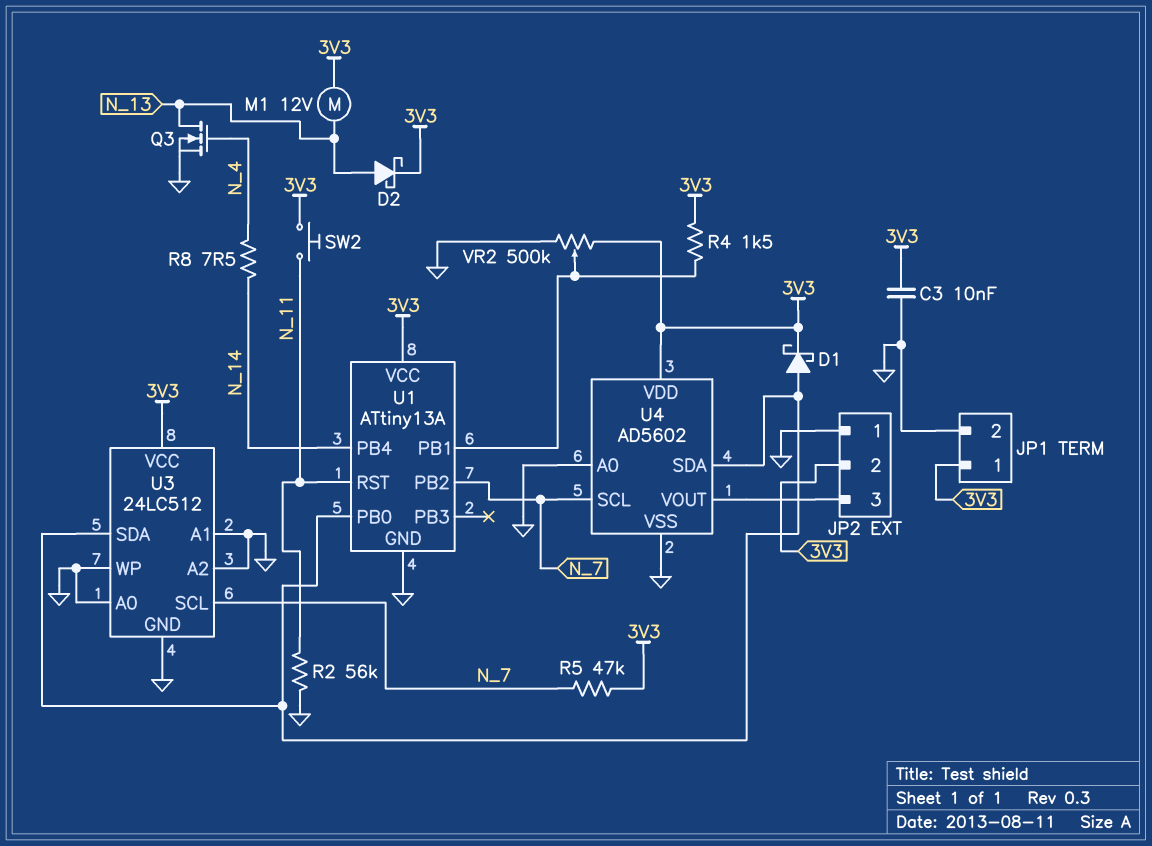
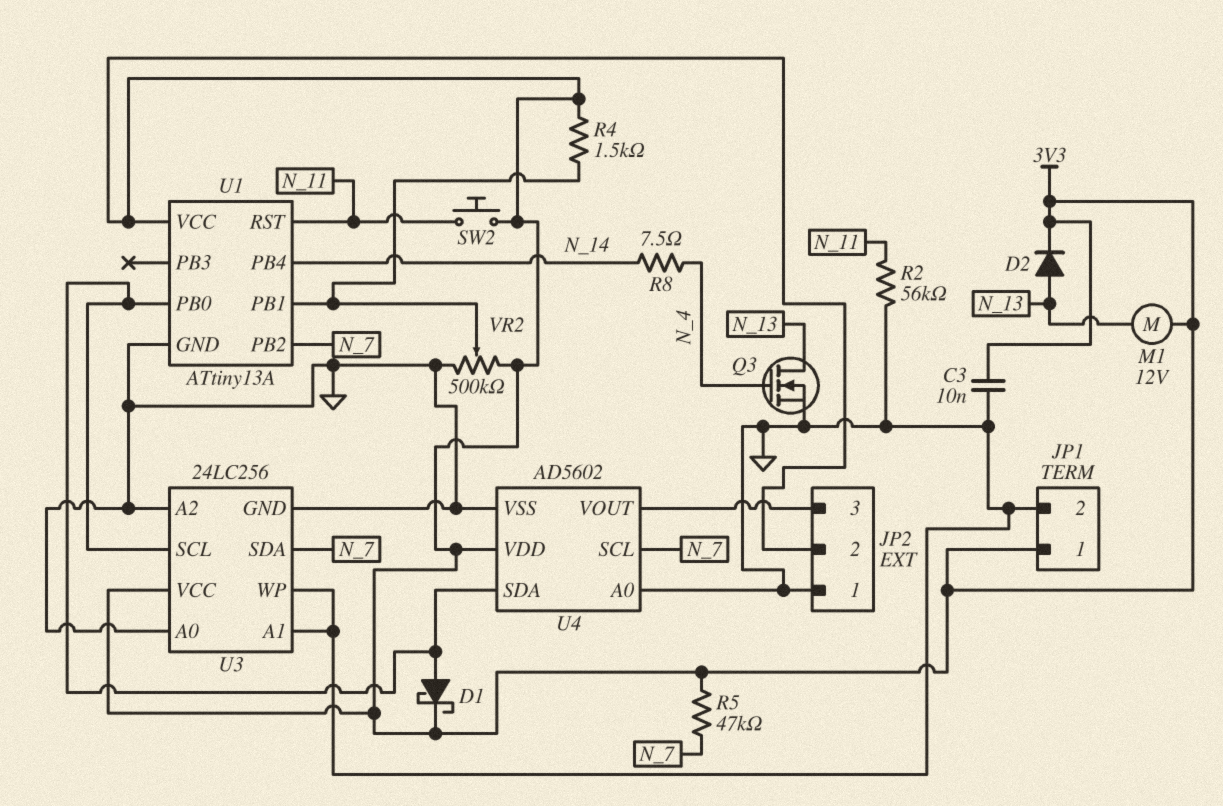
D2: schottky (A N_13, K 3V3) -> diode (A N_13, K 3V3)
U3: 24LC512 -> 24LC256
U3 pin SCL: N_7 -> U1/PB0
U3 pin SDA: U1/PB0 -> N_7

